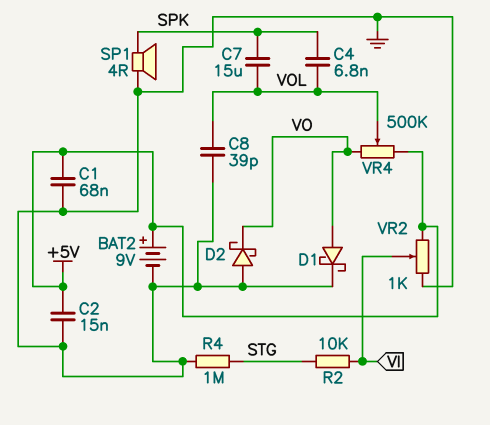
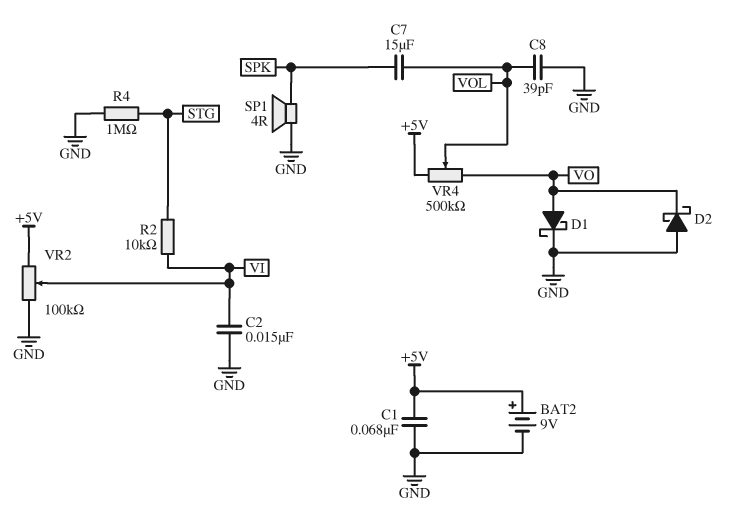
C2: 15nF (+5V, GND) -> 15nF (GND, VI)
C4: 6.8nF (SPK, VOL) -> none
VR2: 1k (+5V, GND, wiper VI) -> 100k (+5V, GND, wiper VI)

